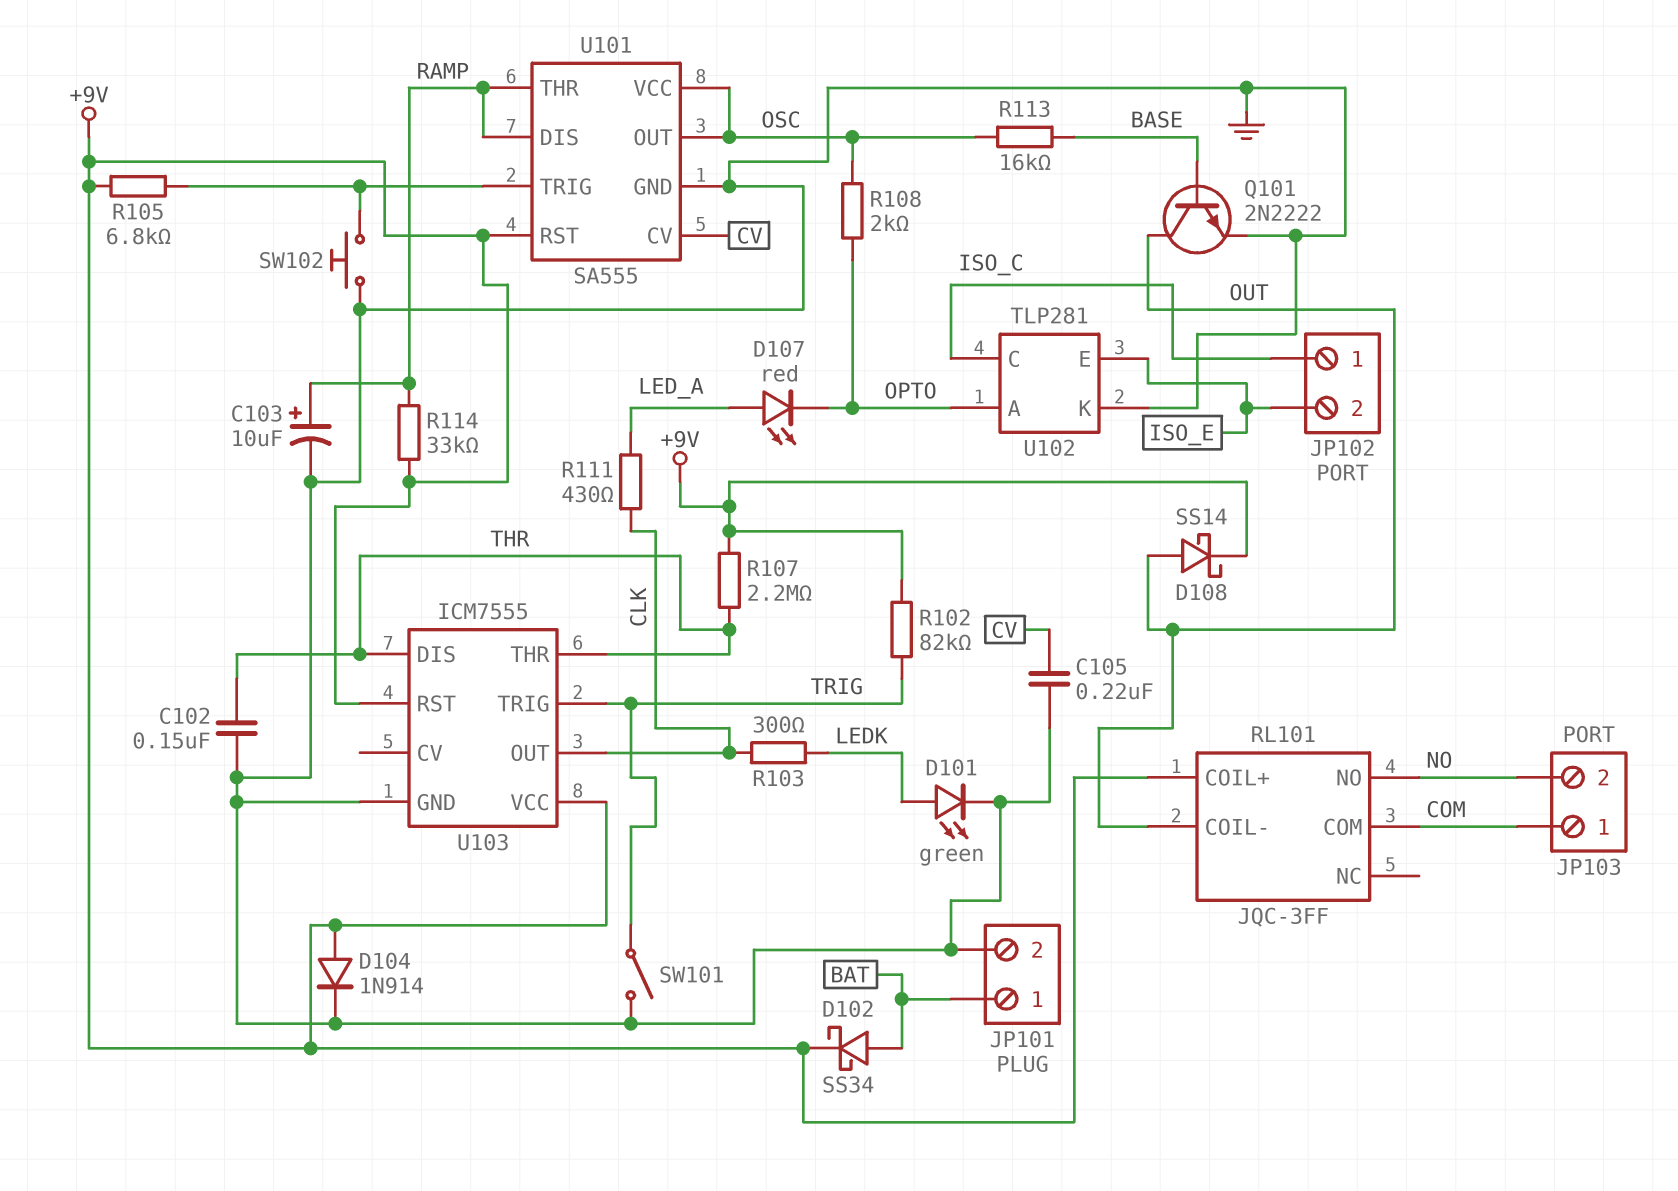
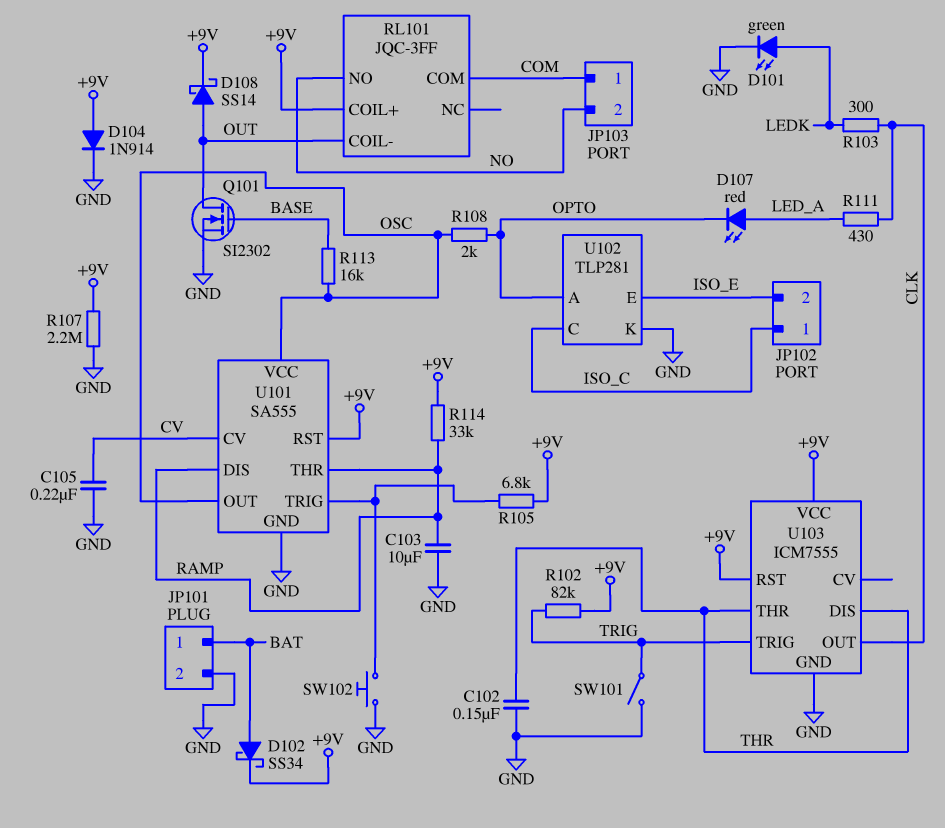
C103: 10uF (plus RAMP, minus GND) -> 10uF (GND, RAMP)
Q101: NPN 2N2222 (B BASE, C OUT, E GND) -> NMOS SI2302 (G BASE, D OUT, S GND)
R107: 2.2M (+9V, THR) -> 2.2M (+9V, GND)

